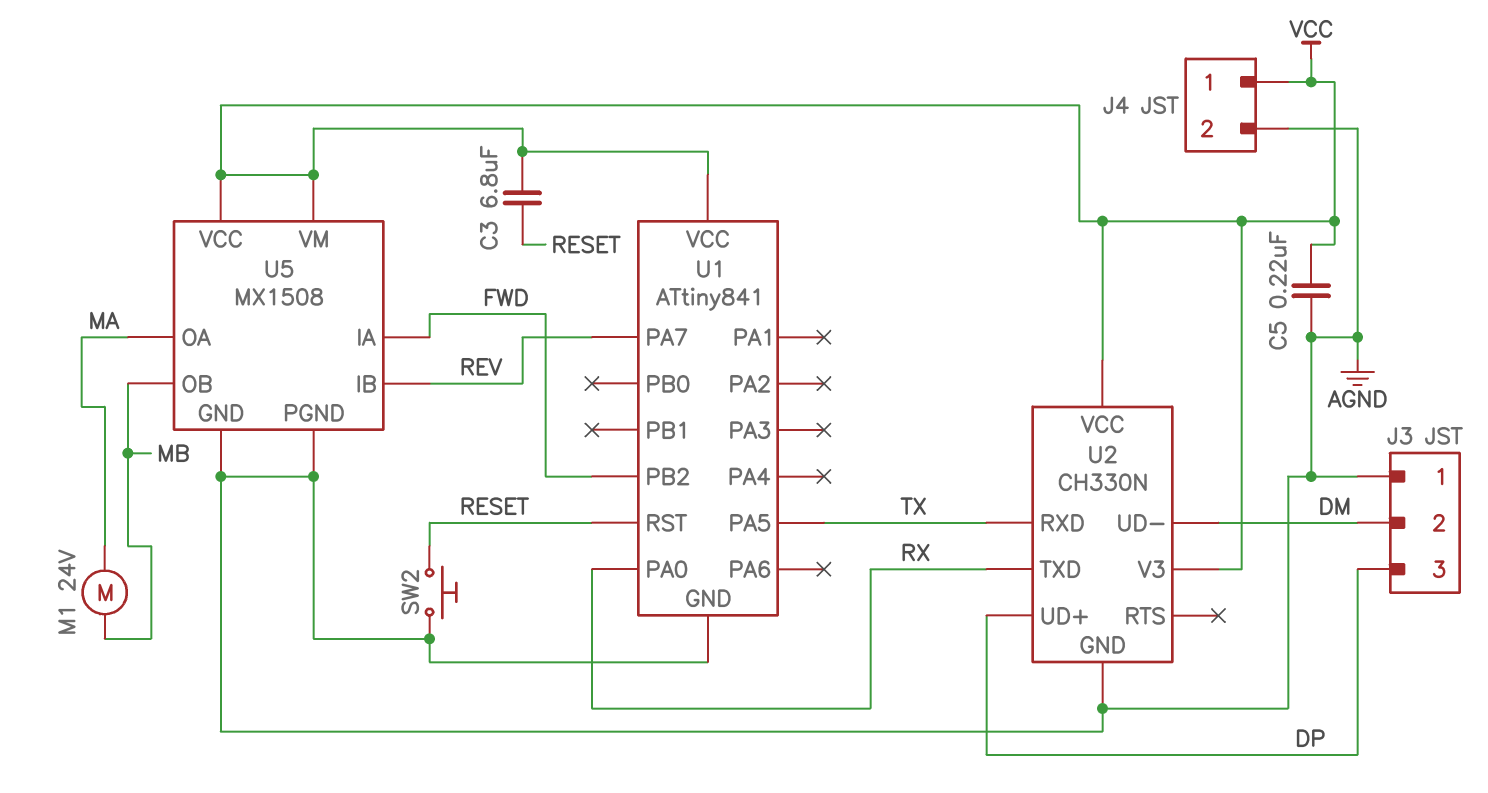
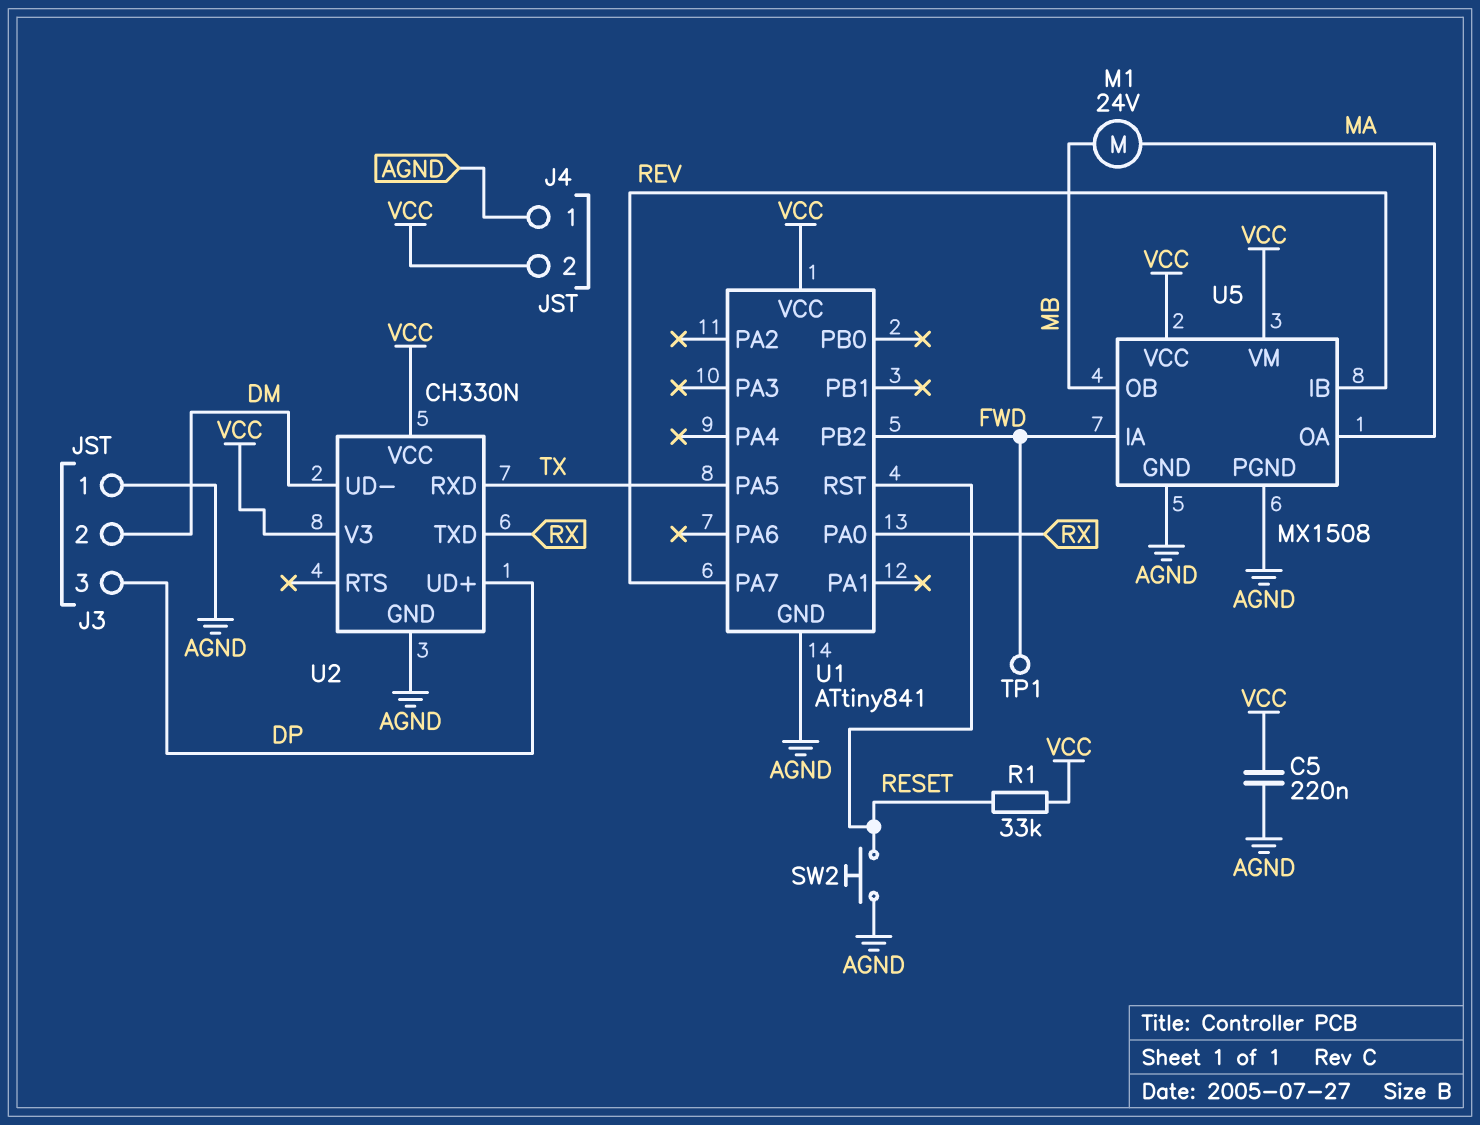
C3: 6.8uF (RESET, VCC) -> none
J4 pin 1: VCC -> AGND
J4 pin 2: AGND -> VCC
R1: none -> 33k (RESET, VCC)
TP1: none -> test point (FWD)

